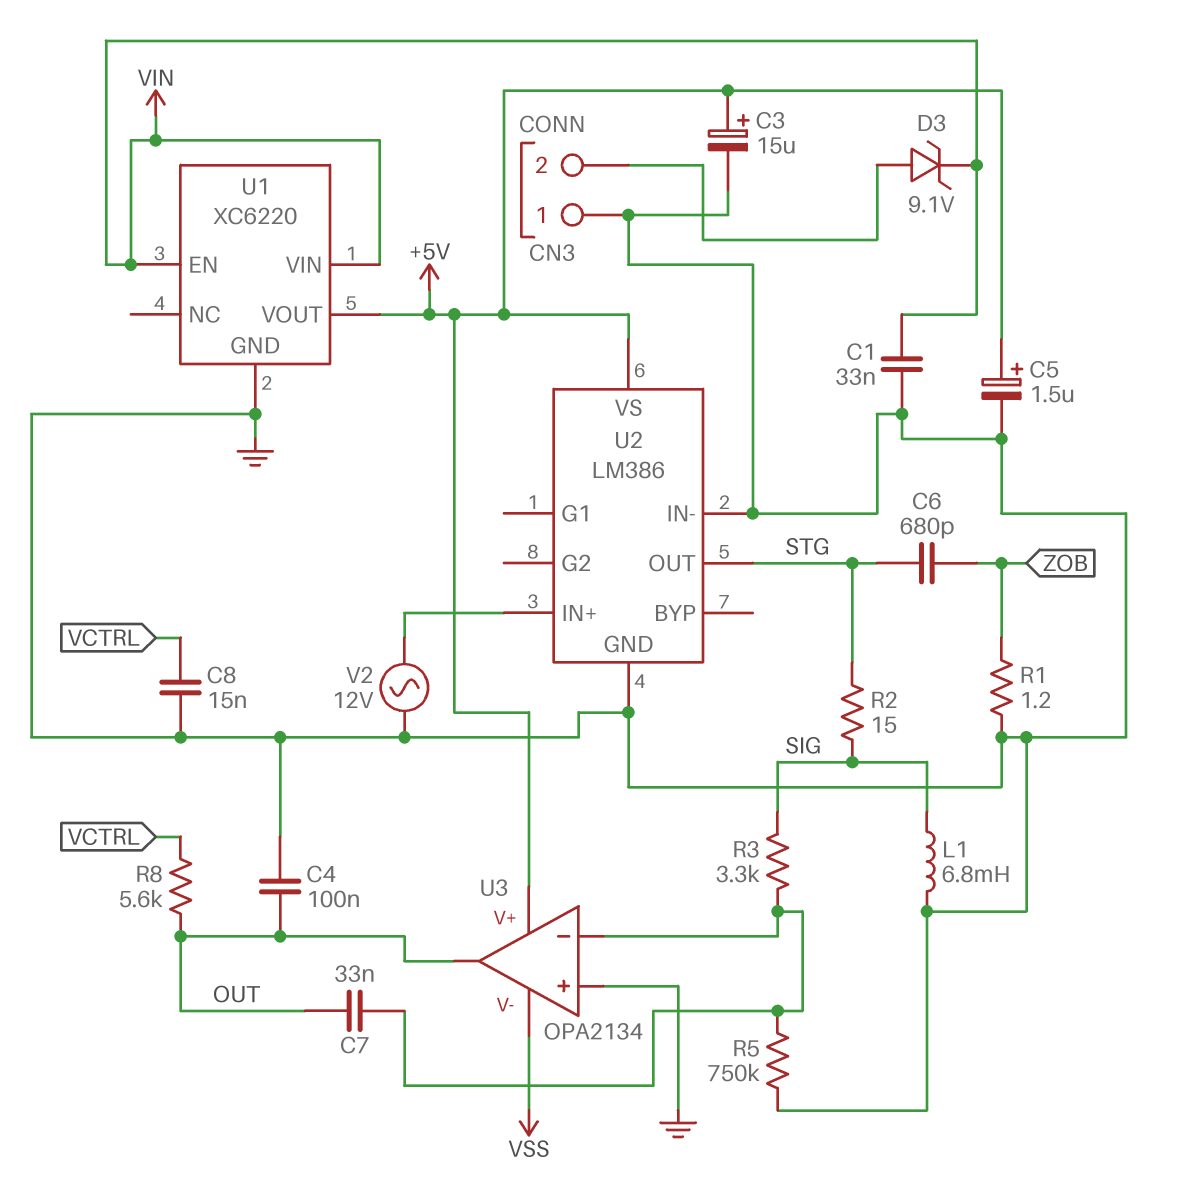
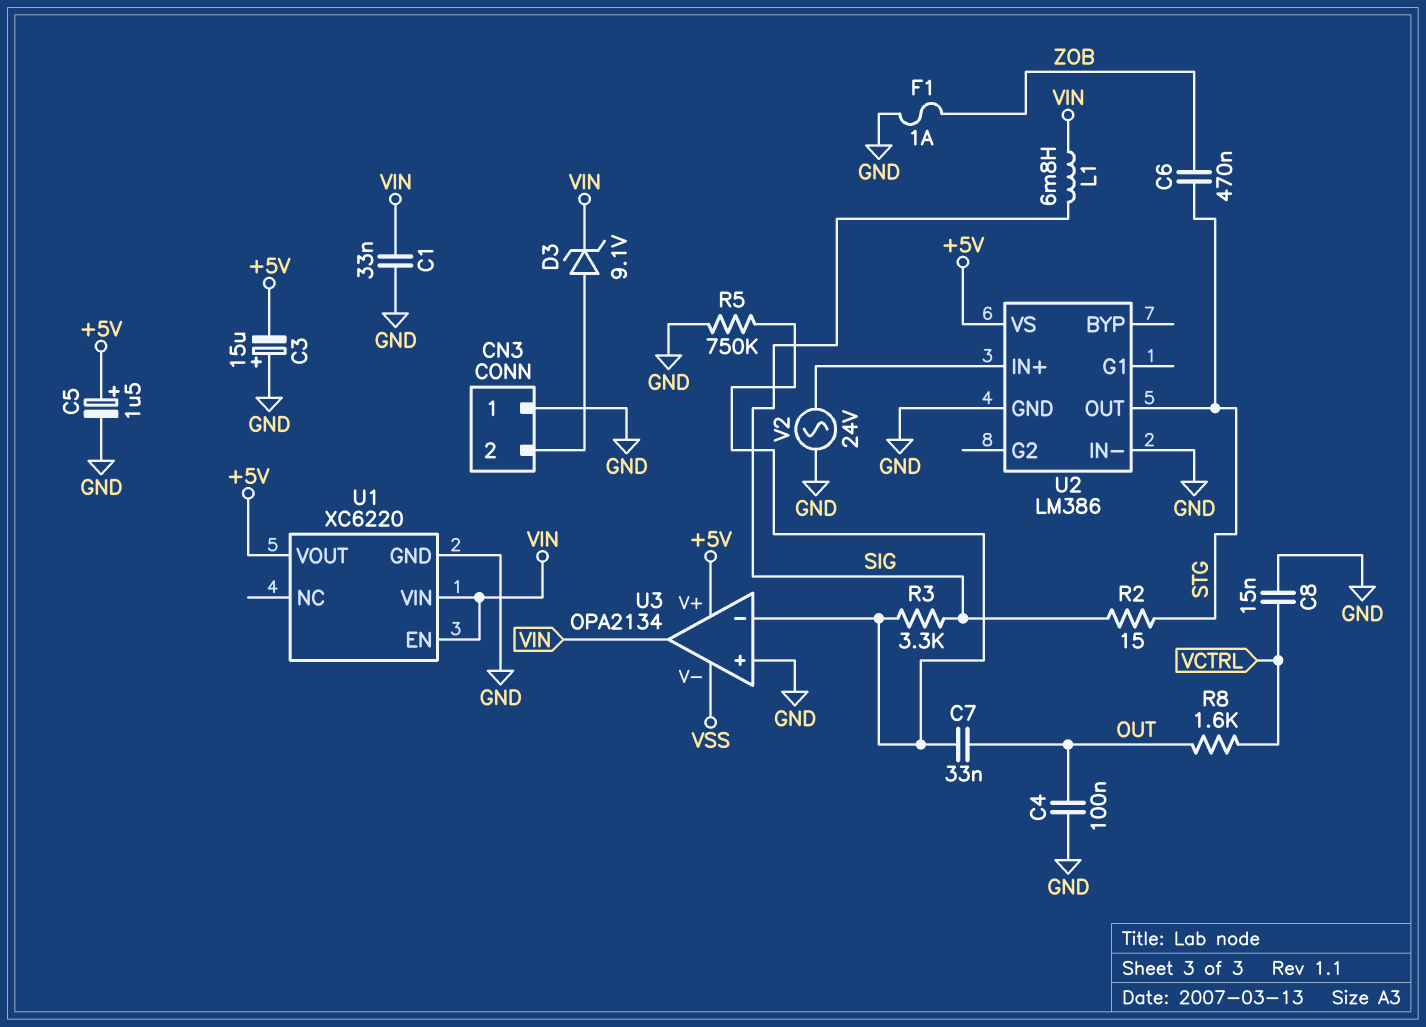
C3: 15uF (plus +5V, minus GND) -> 15uF (plus GND, minus +5V)
C6: 680pF (STG, ZOB) -> 470nF (STG, ZOB)
F1: none -> 1A (GND, ZOB)
L1: 6.8mH (GND, SIG) -> 6.8mH (SIG, VIN)
R1: 1.2 (GND, ZOB) -> none
R8: 5.6k (OUT, VCTRL) -> 1.6k (OUT, VCTRL)
U3 pin out: OUT -> VIN
V2: AC 12V (GND, U2/IN+) -> AC 24V (GND, U2/IN+)

